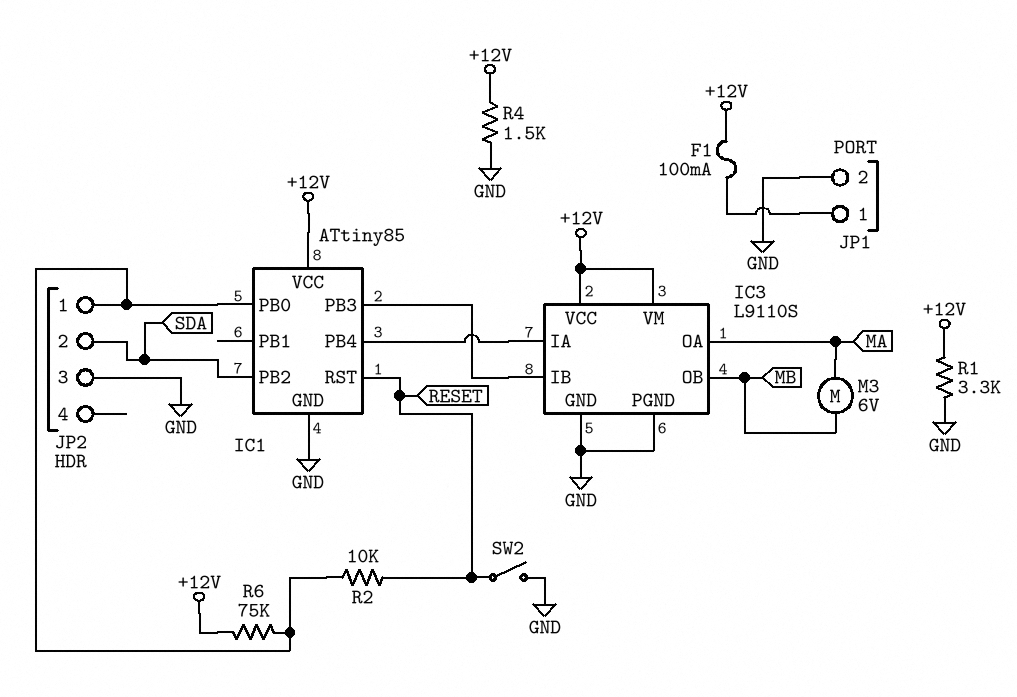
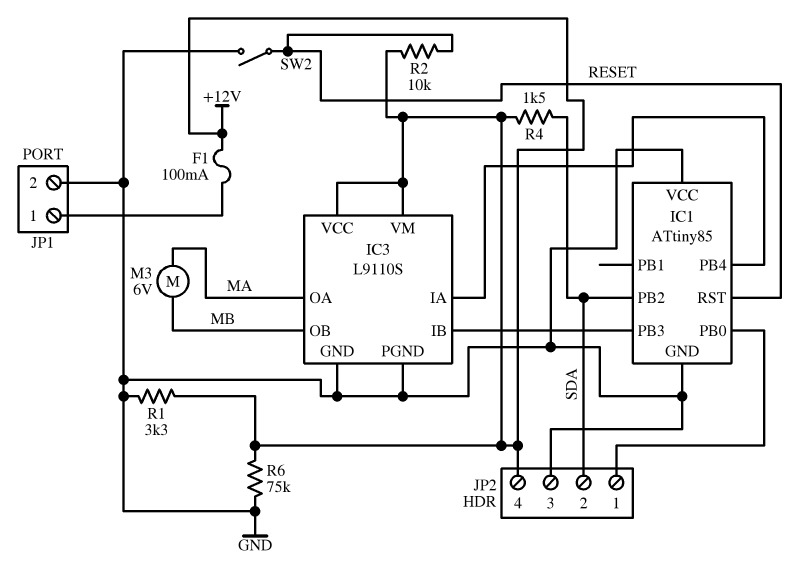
IC1 pin VCC: +12V -> GND
JP2 pin 4: none -> +12V
R2: 10k (IC1/PB0, RESET) -> 10k (+12V, RESET)
R4: 1.5k (+12V, GND) -> 1.5k (+12V, SDA)
R6: 75k (+12V, IC1/PB0) -> 75k (+12V, GND)

